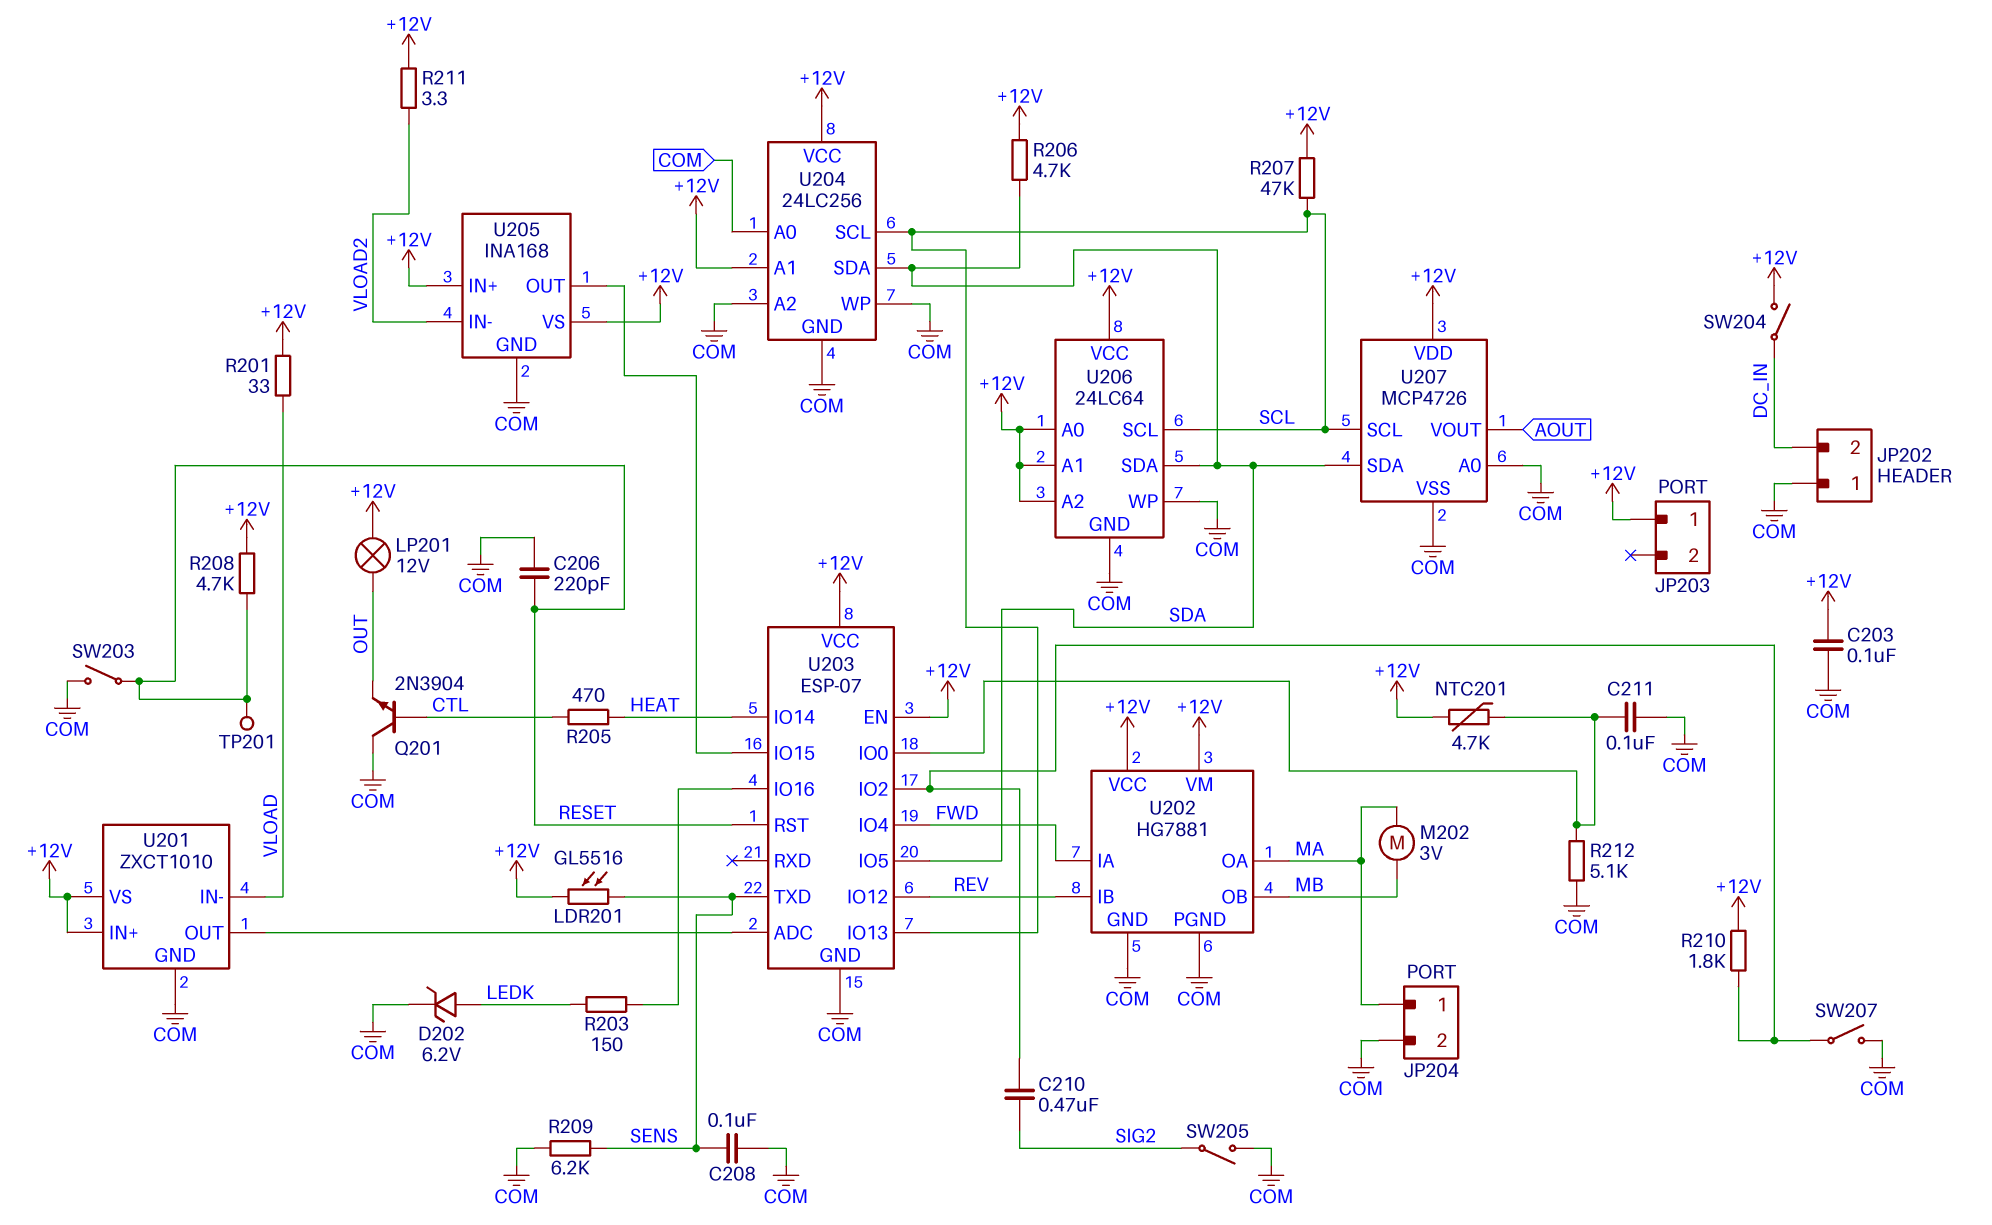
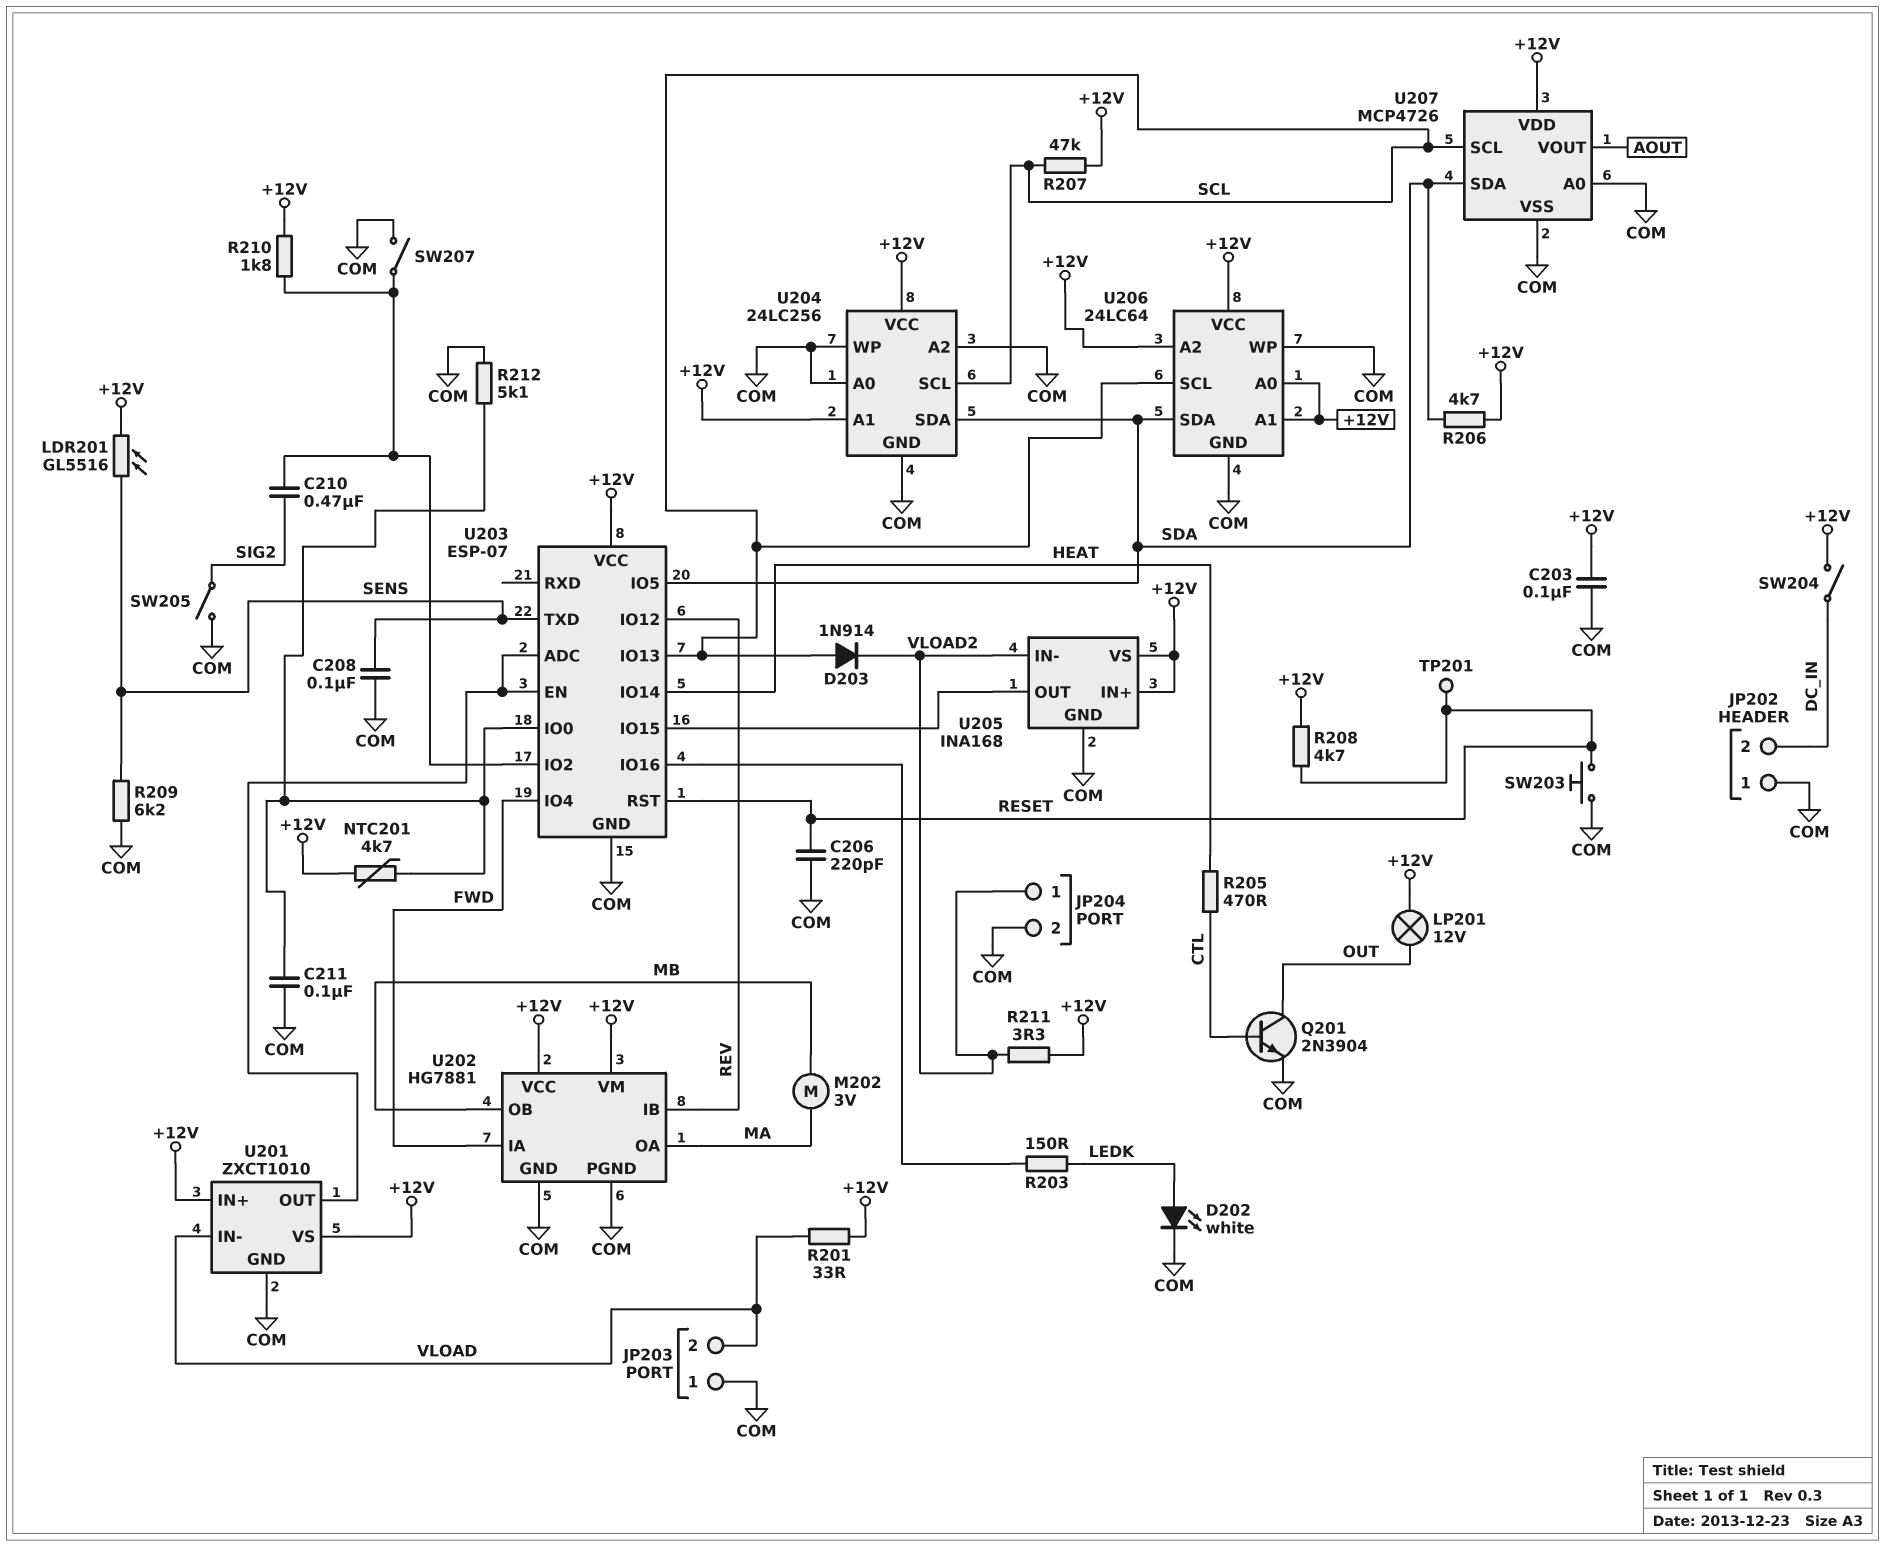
D202: zener 6.2V (A LEDK, K COM) -> LED white (A LEDK, K COM)
D203: none -> diode 1N914 (A SCL, K VLOAD2)
JP203 pin 1: +12V -> COM
JP203 pin 2: none -> VLOAD
JP204 pin 1: MA -> VLOAD2
Q201: NPN 2N3904 (B CTL, C COM, E OUT) -> NPN 2N3904 (B CTL, C OUT, E COM)
SW203: switch (COM, RESET) -> button (COM, RESET)
U203 pin EN: +12V -> U201/OUT

